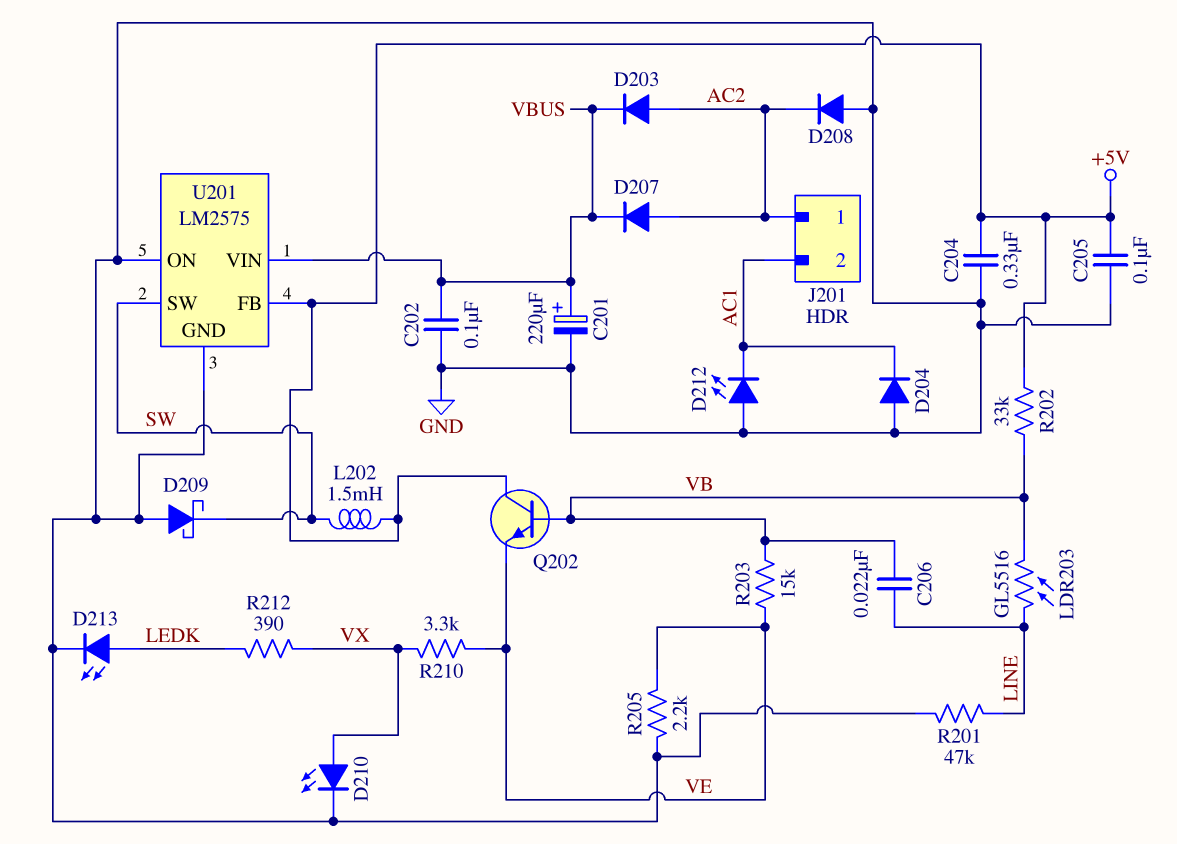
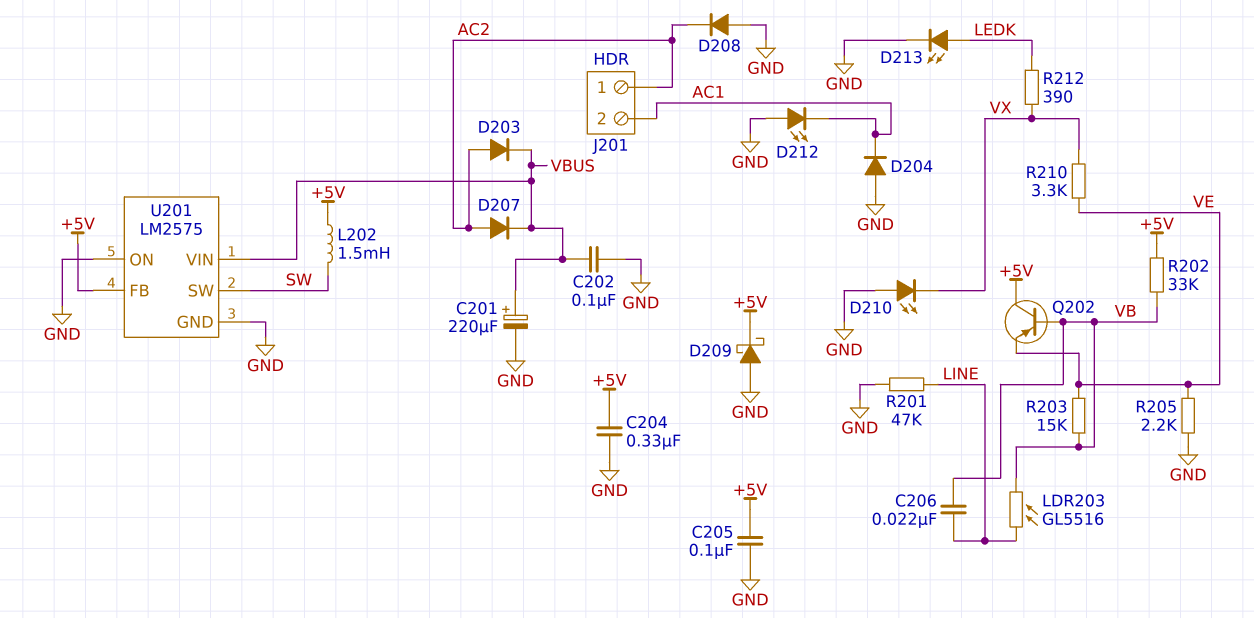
D209: schottky (A GND, K SW) -> schottky (A GND, K +5V)
D210: LED (A VX, K GND) -> LED (A GND, K VX)
Q202: NPN (B VB, C +5V, E VE) -> PNP (B VB, C +5V, E VE)

